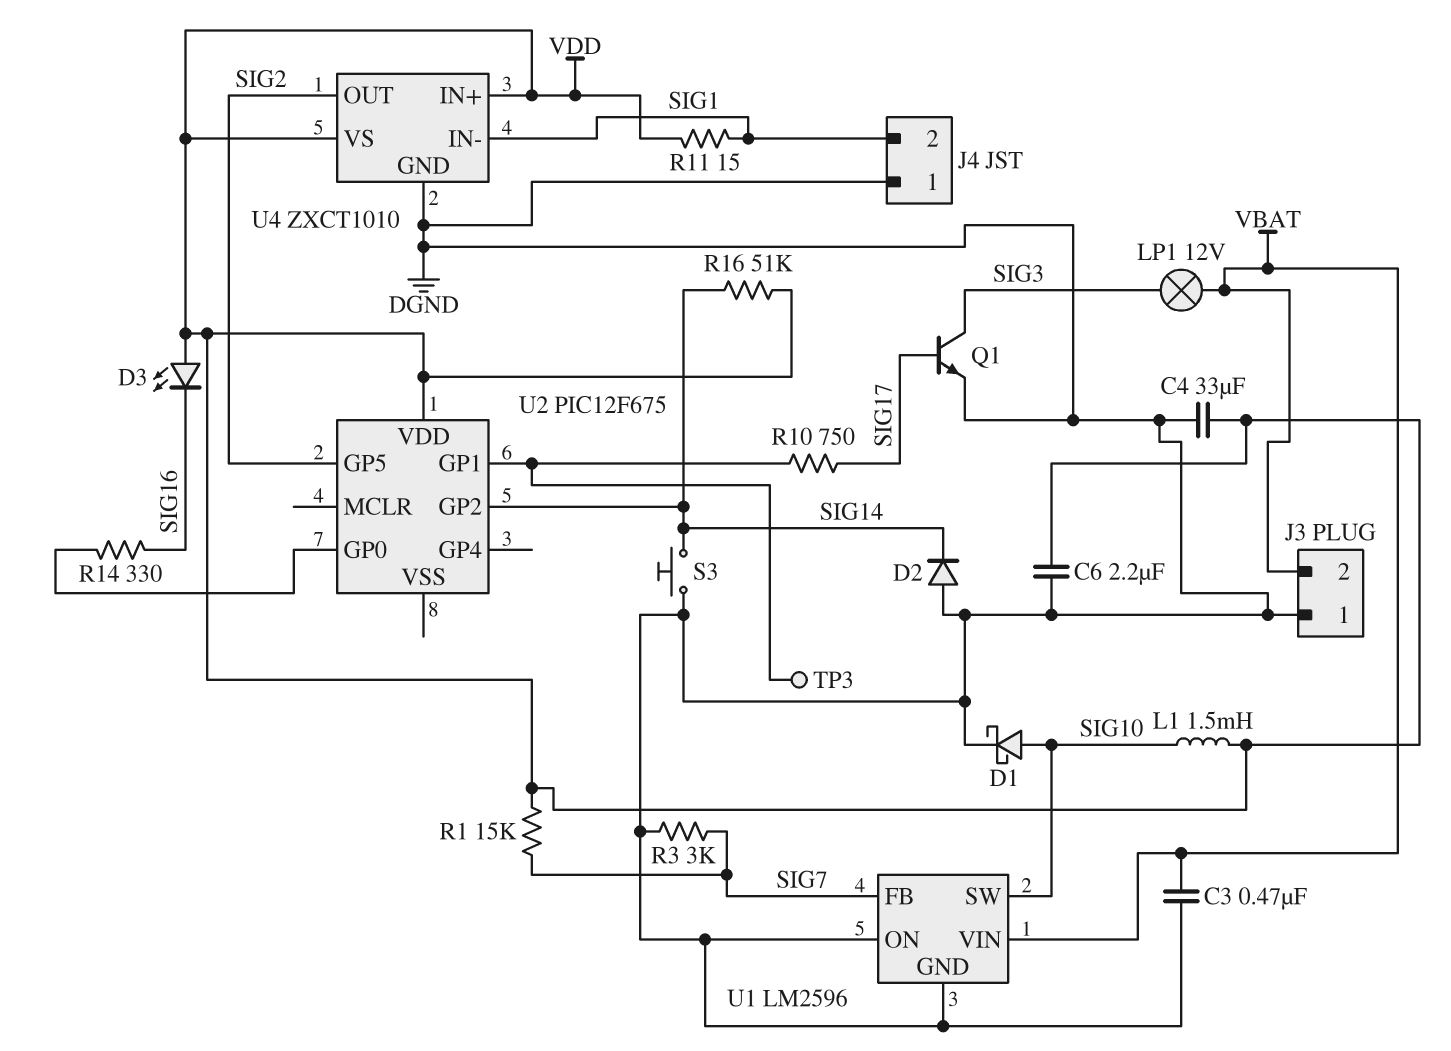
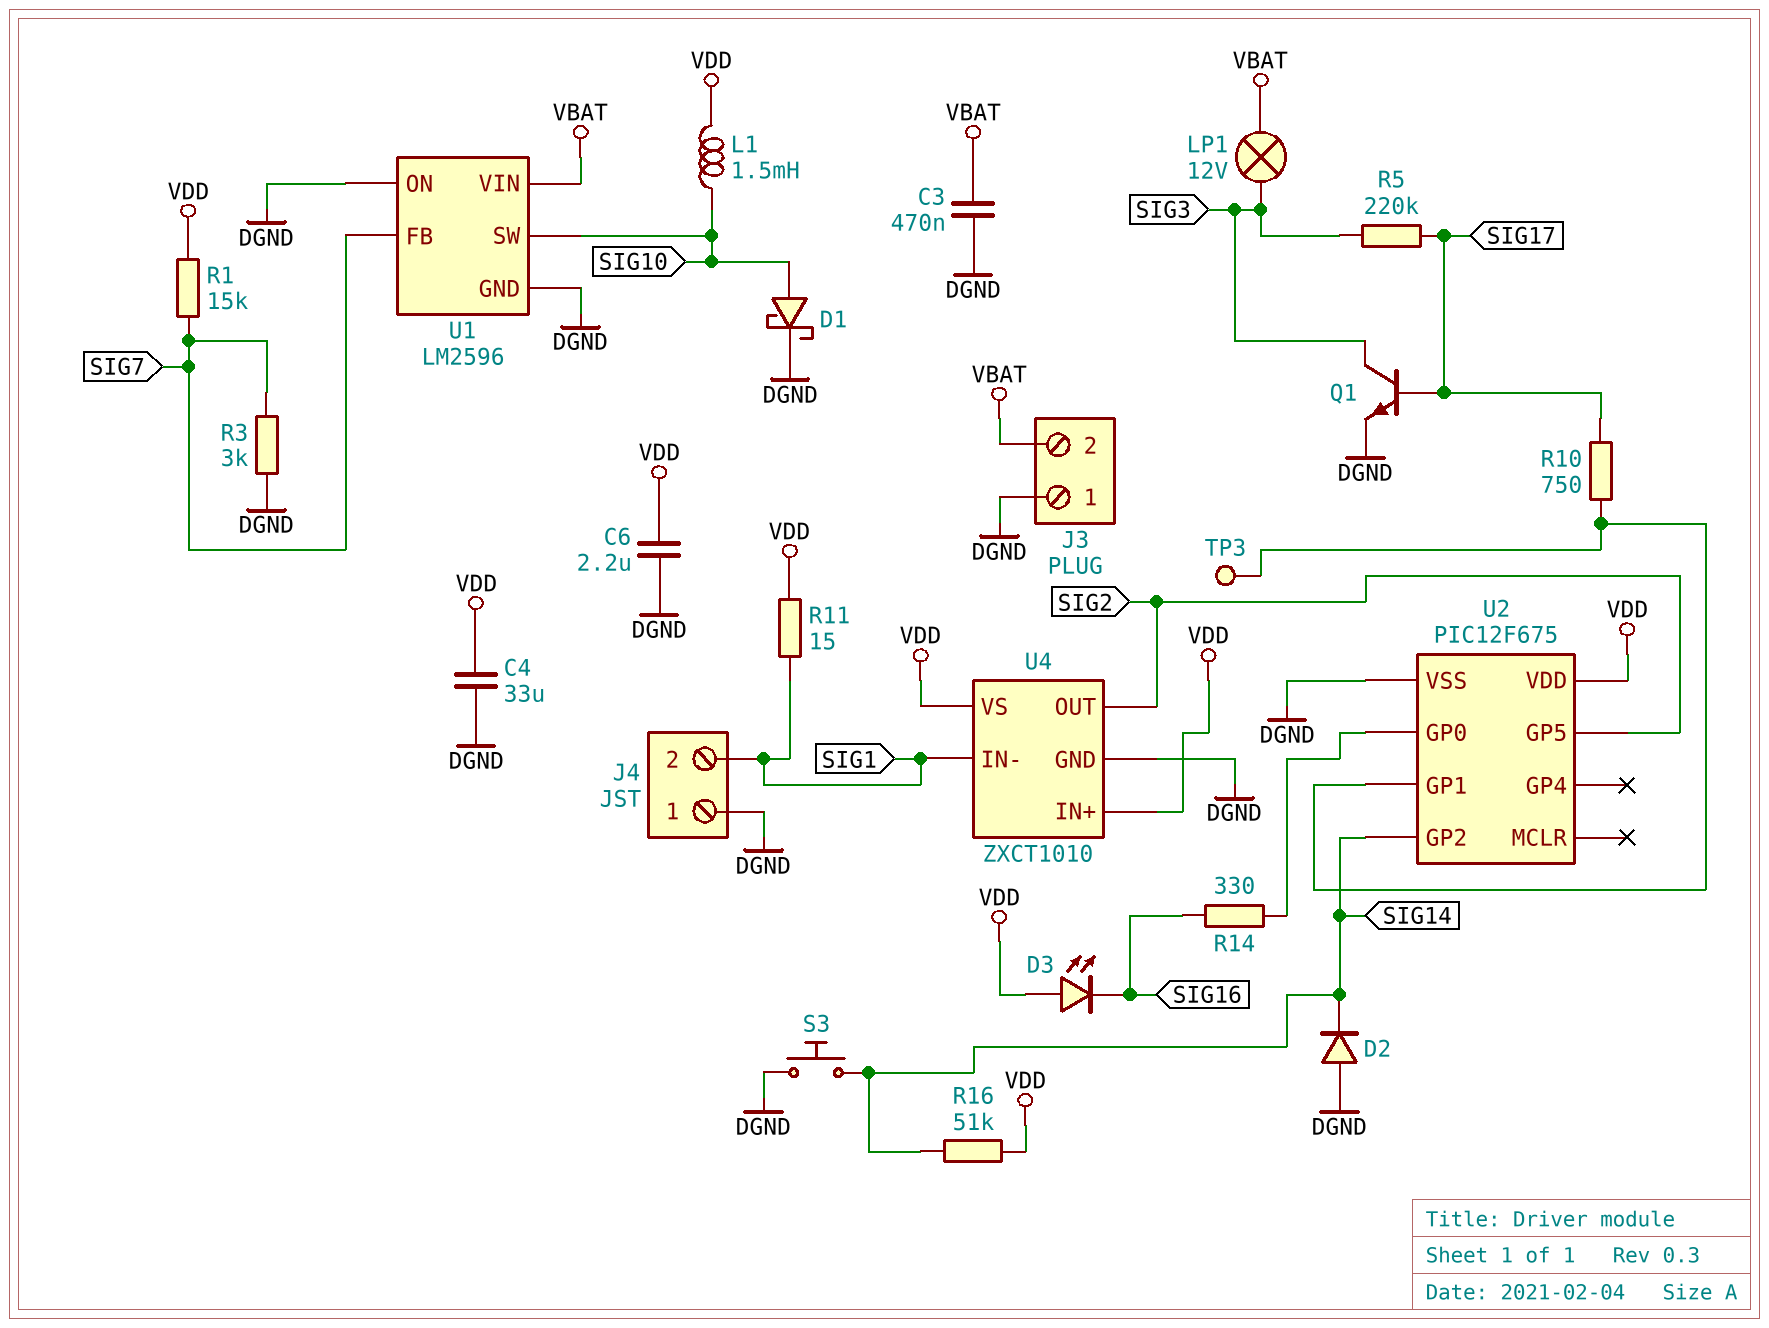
R5: none -> 220k (SIG3, SIG17)
U2 pin VSS: none -> DGND

